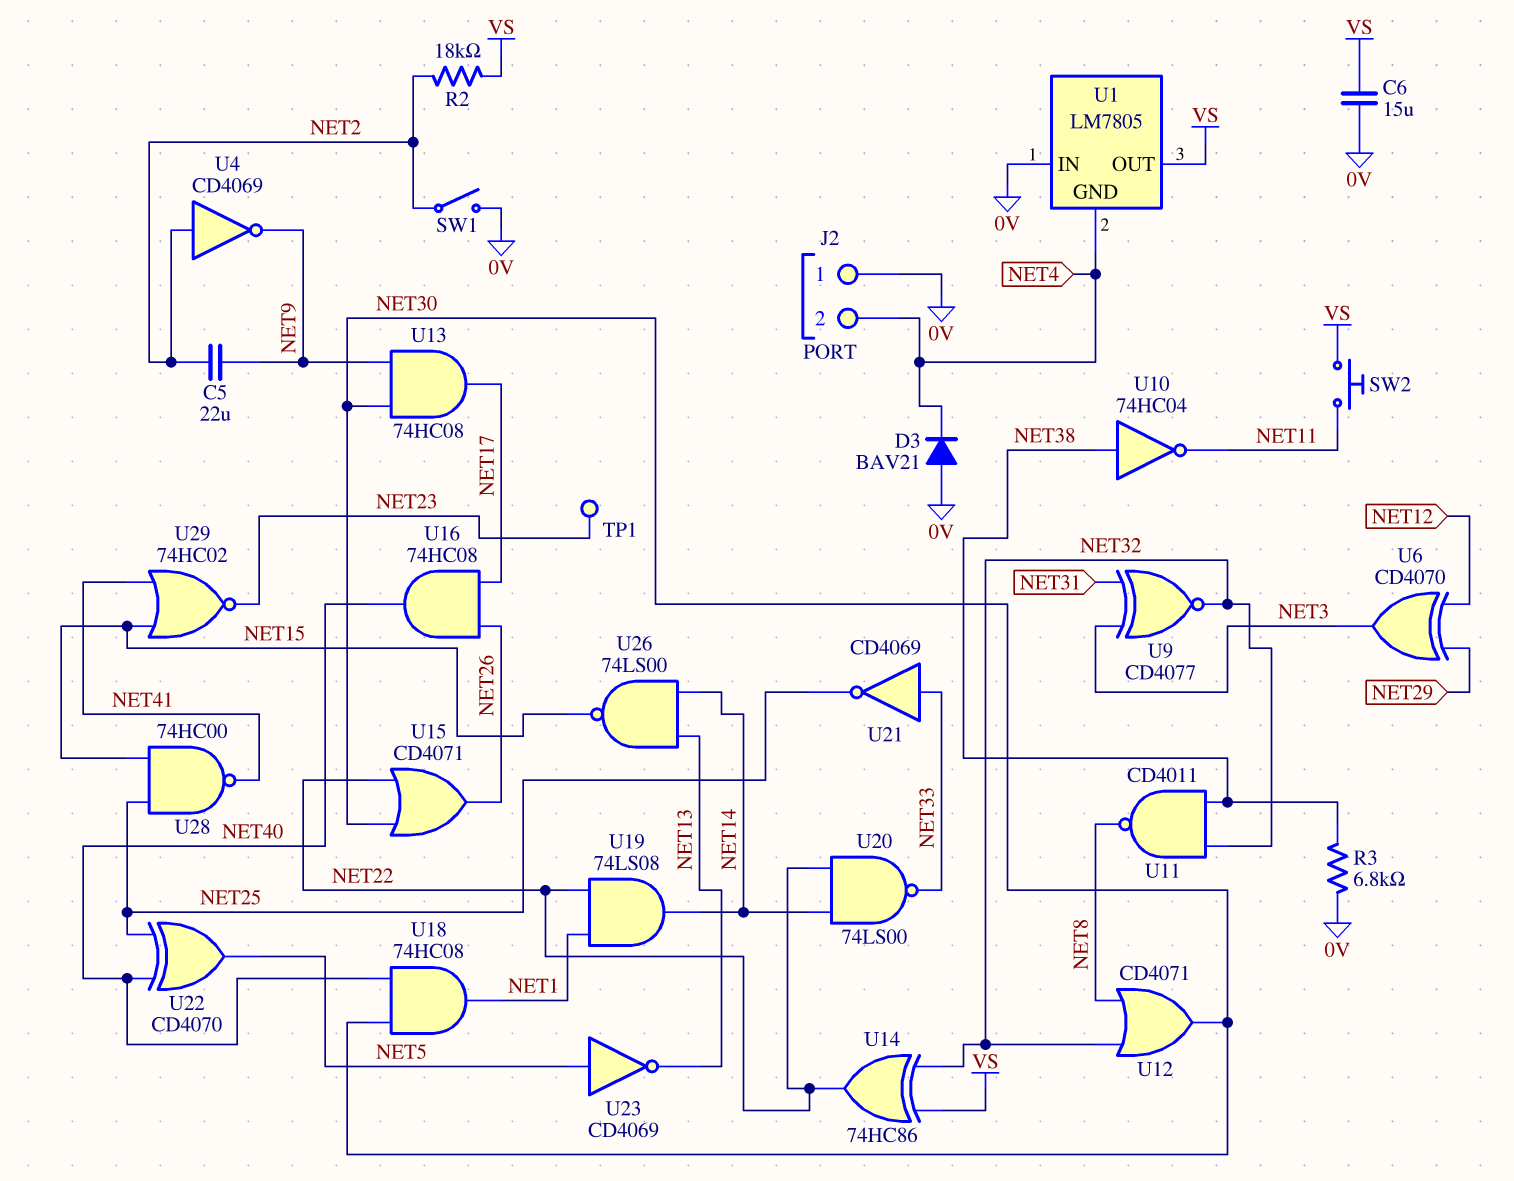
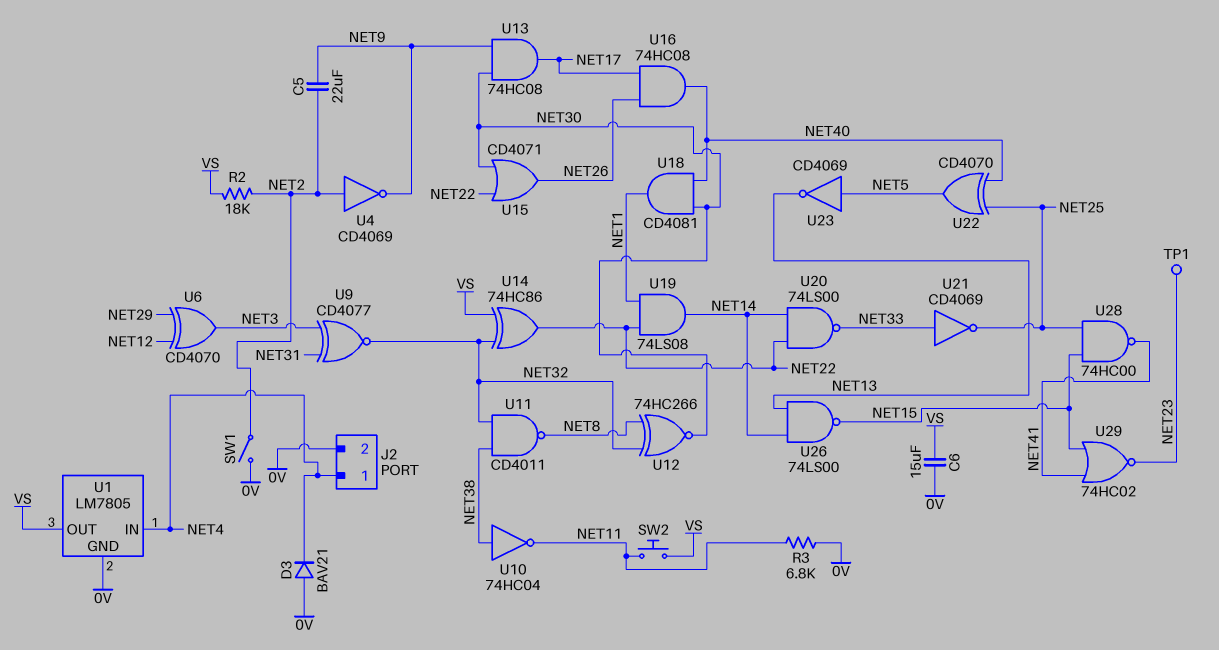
J2 pin 1: 0V -> NET4
J2 pin 2: NET4 -> 0V
R3: 6.8k (0V, NET38) -> 6.8k (0V, NET11)
U1 pin GND: NET4 -> 0V
U1 pin IN: 0V -> NET4
U12: OR CD4071 (in NET8, in NET32, out NET30) -> XNOR 74HC266 (in NET8, in NET32, out NET30)
U18: AND 74HC08 (in NET30, in NET40, out NET1) -> AND CD4081 (in NET30, in NET40, out NET1)

